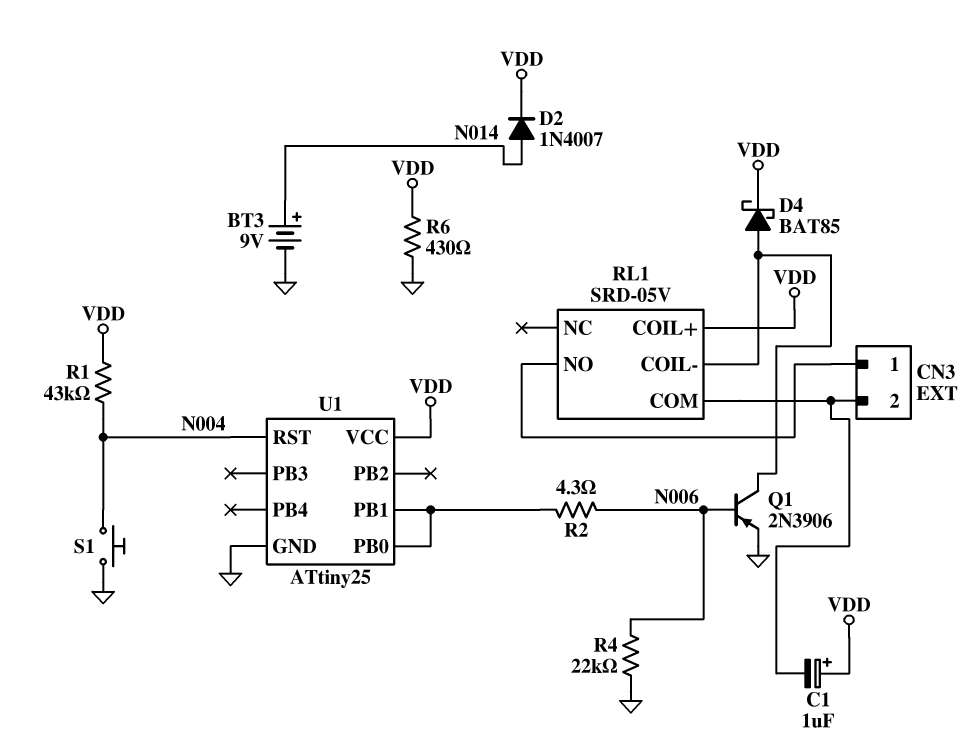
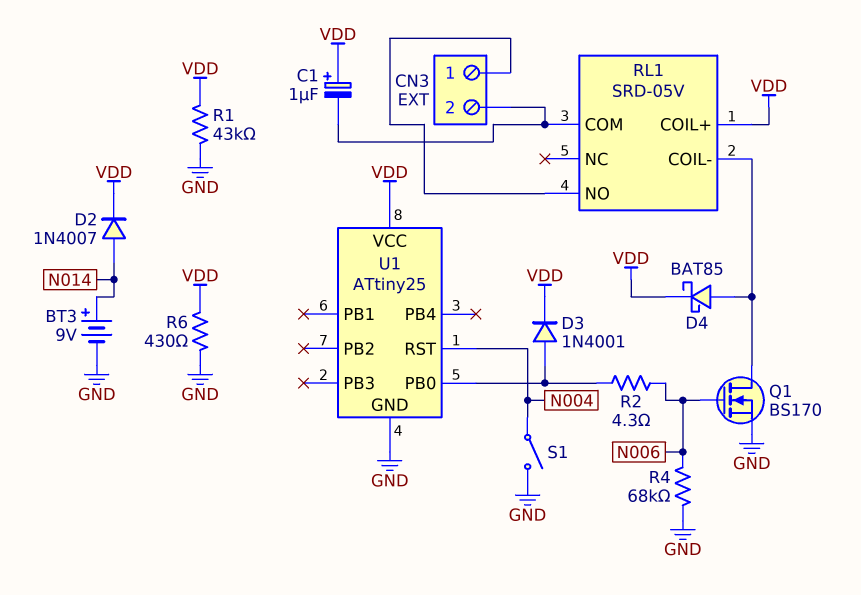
D3: none -> diode 1N4001 (A U1/PB0, K VDD)
Q1: PNP 2N3906 (B N006, C RL1/COIL-, E GND) -> NMOS BS170 (G N006, D RL1/COIL-, S GND)
R1: 43k (N004, VDD) -> 43k (GND, VDD)
R4: 22k (GND, N006) -> 68k (GND, N006)
S1: button (GND, N004) -> switch (GND, N004)
U1 pin PB1: U1/PB0 -> none

